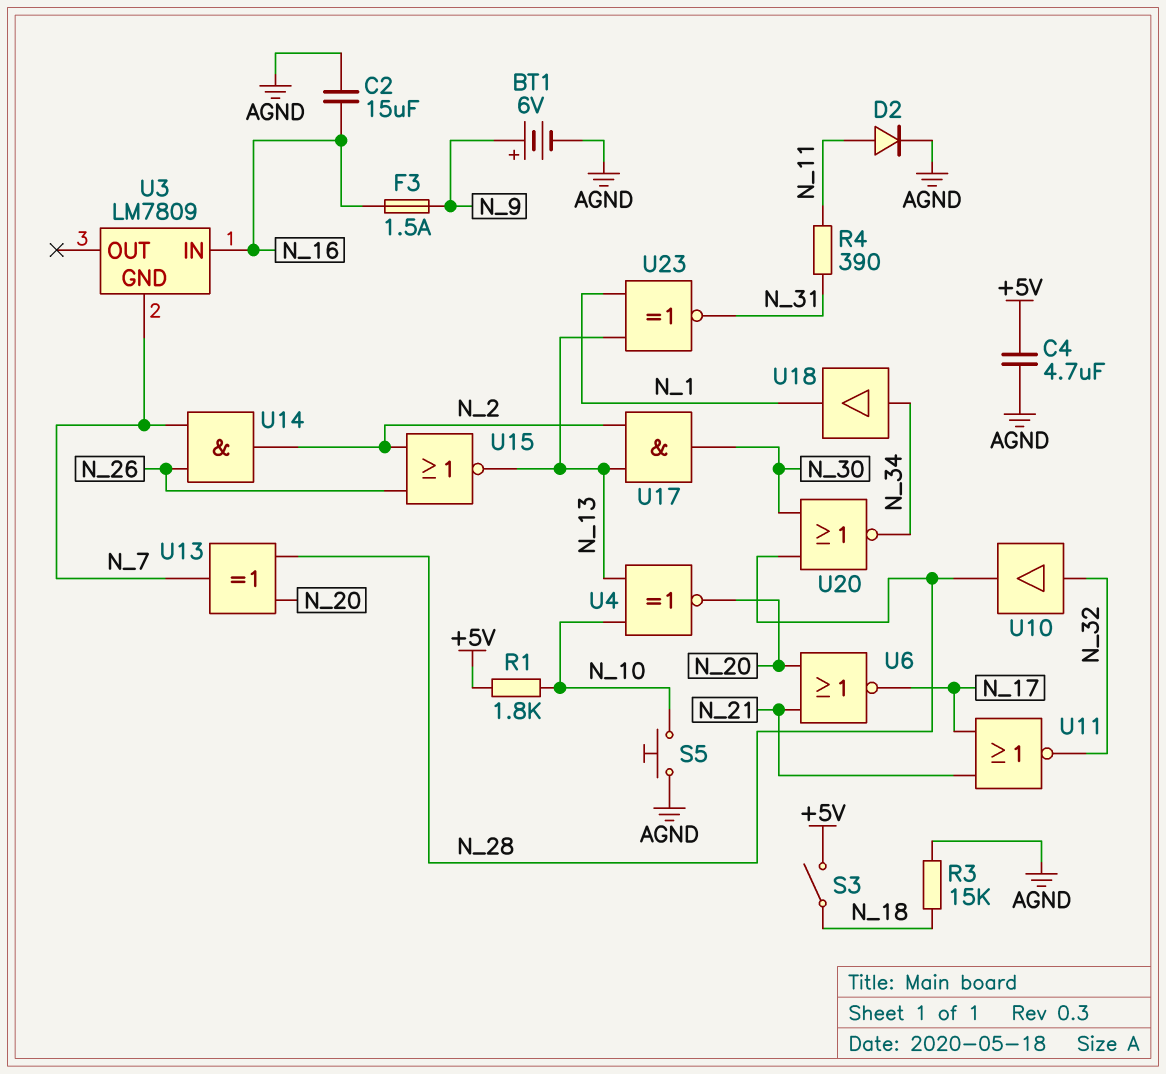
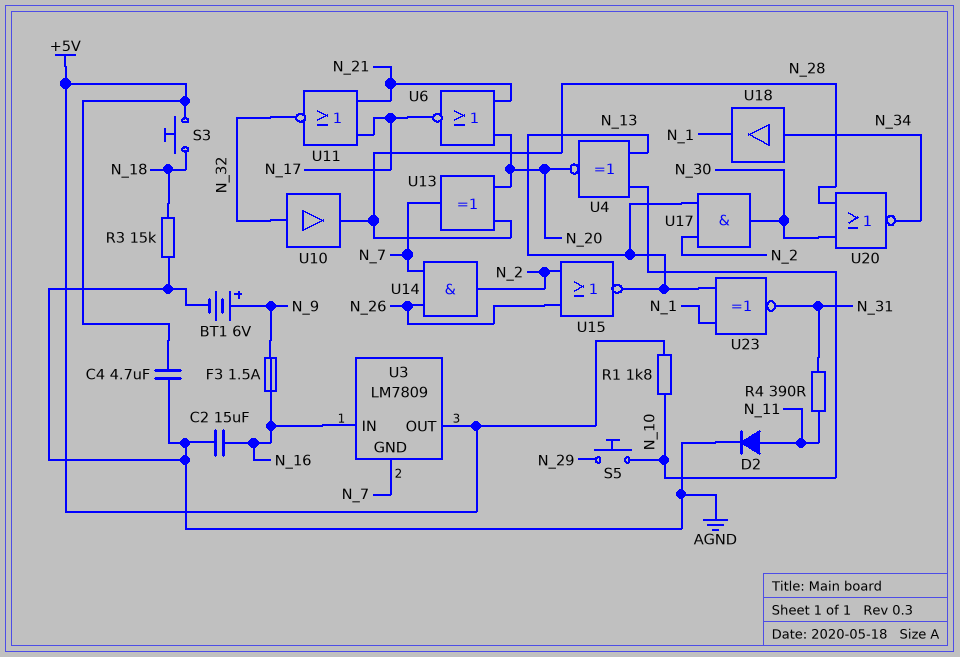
S3: switch (+5V, N_18) -> button (+5V, N_18)
S5: button (AGND, N_10) -> button (N_10, N_29)
U3 pin OUT: none -> +5V

